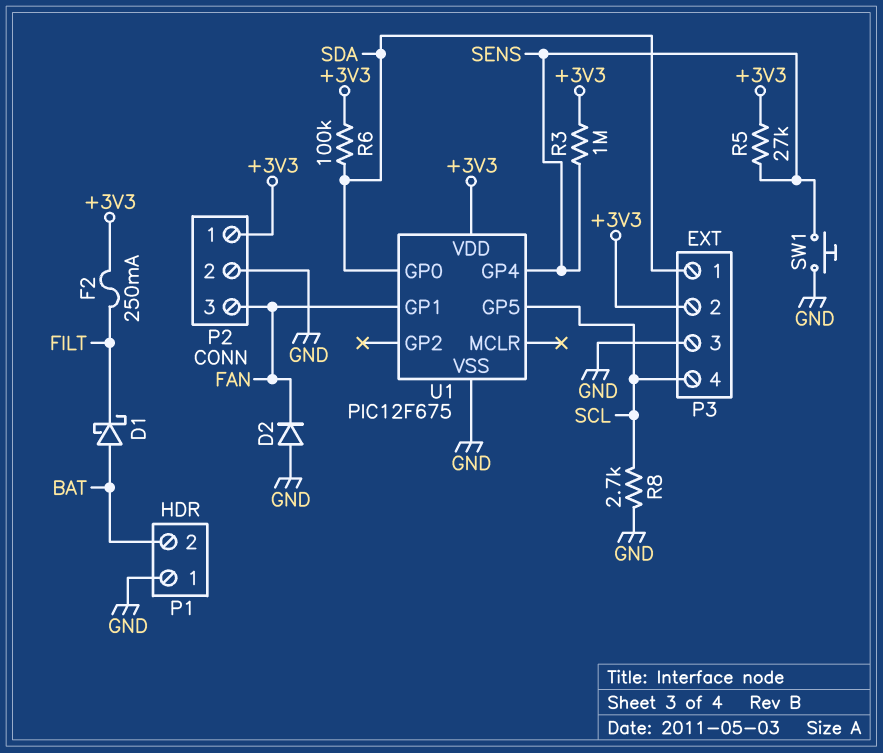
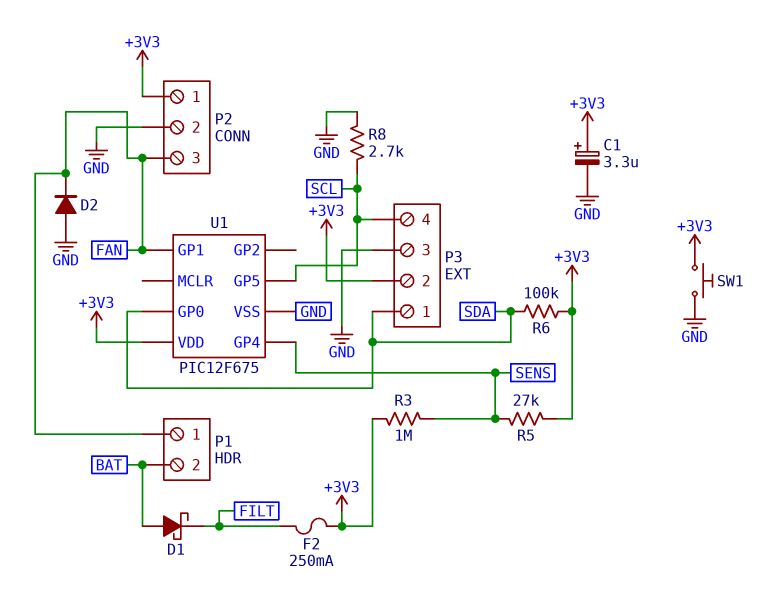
C1: none -> 3.3uF (plus +3V3, minus GND)
P1 pin 1: GND -> FAN
SW1: button (GND, SENS) -> button (+3V3, GND)

